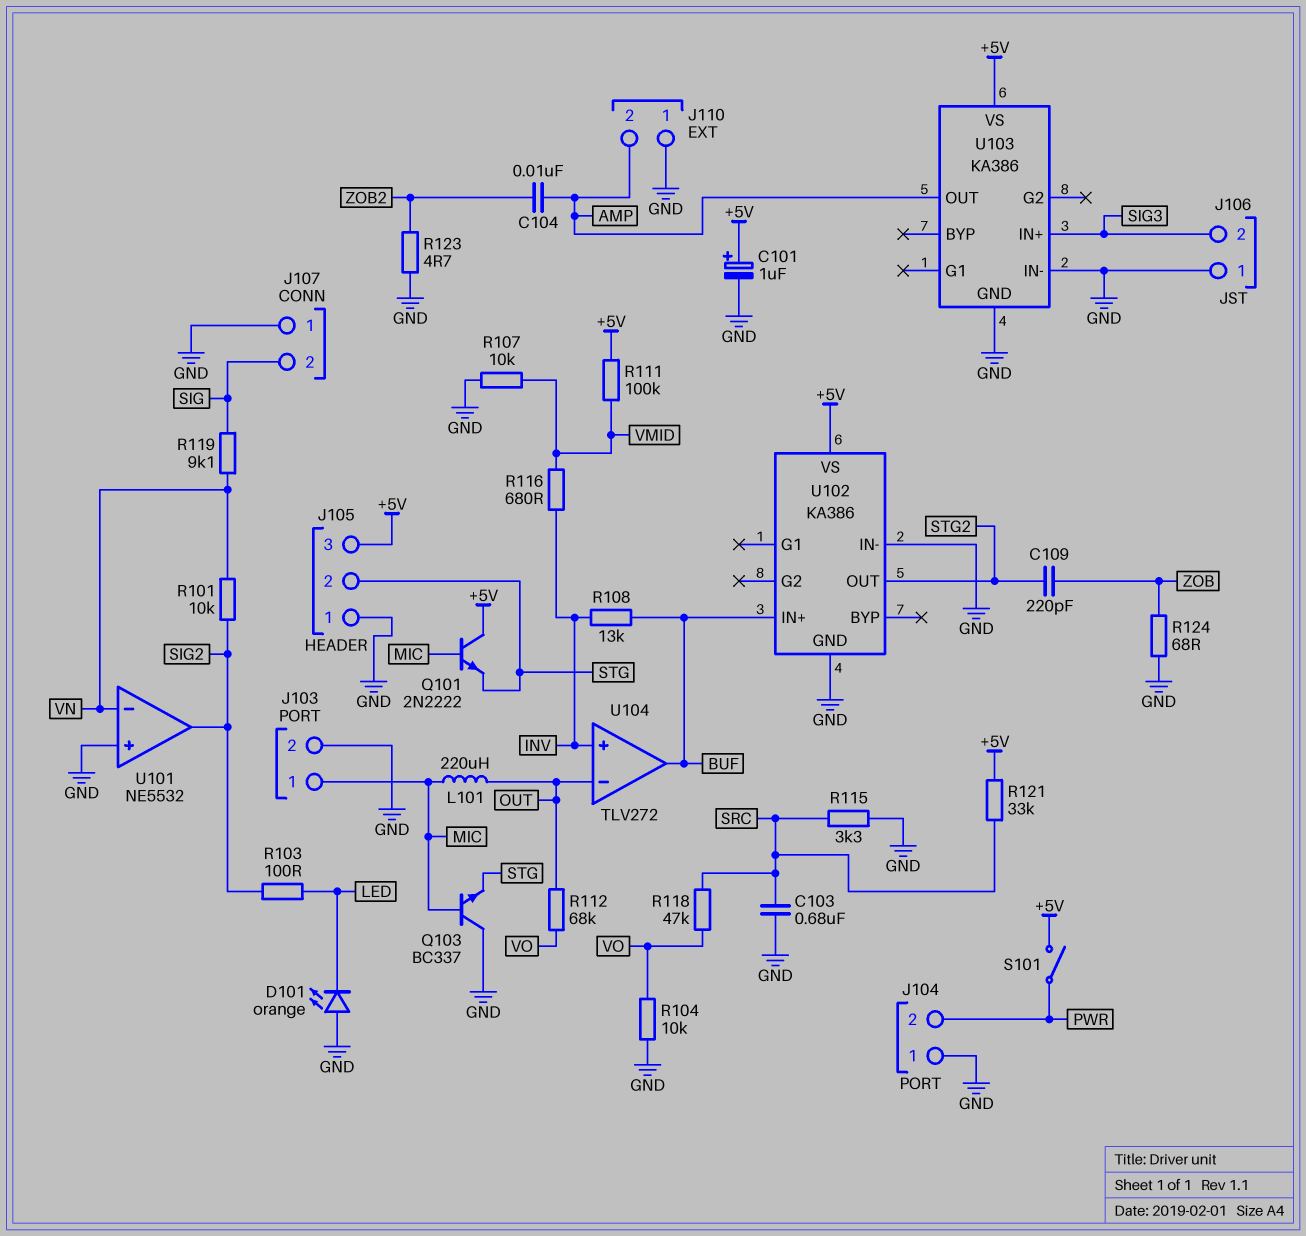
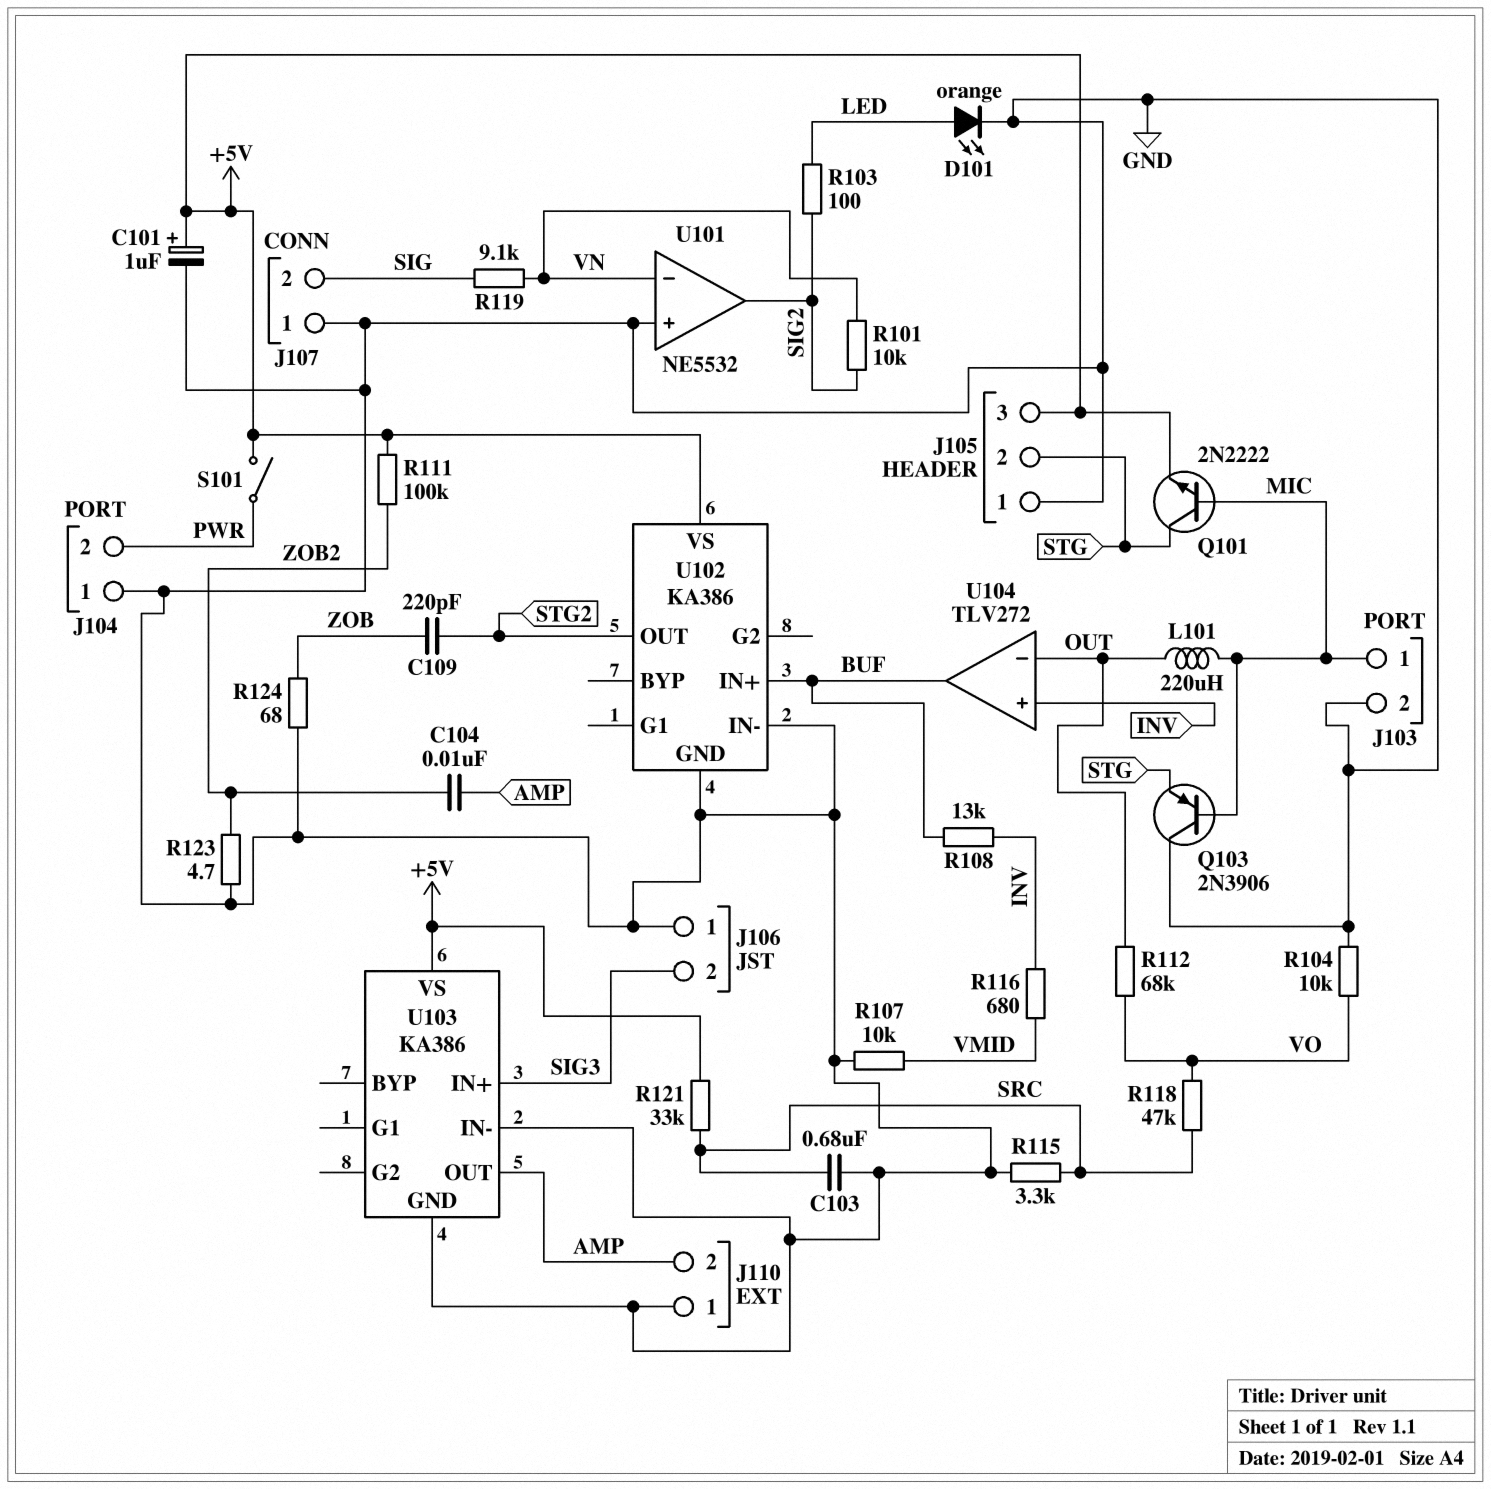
D101: LED orange (A GND, K LED) -> LED orange (A LED, K GND)
Q101: NPN 2N2222 (B MIC, C +5V, E STG) -> NPN 2N2222 (B MIC, C STG, E +5V)
Q103: NPN BC337 (B MIC, C GND, E STG) -> PNP 2N3906 (B MIC, C GND, E STG)
R111: 100k (+5V, VMID) -> 100k (+5V, ZOB2)

